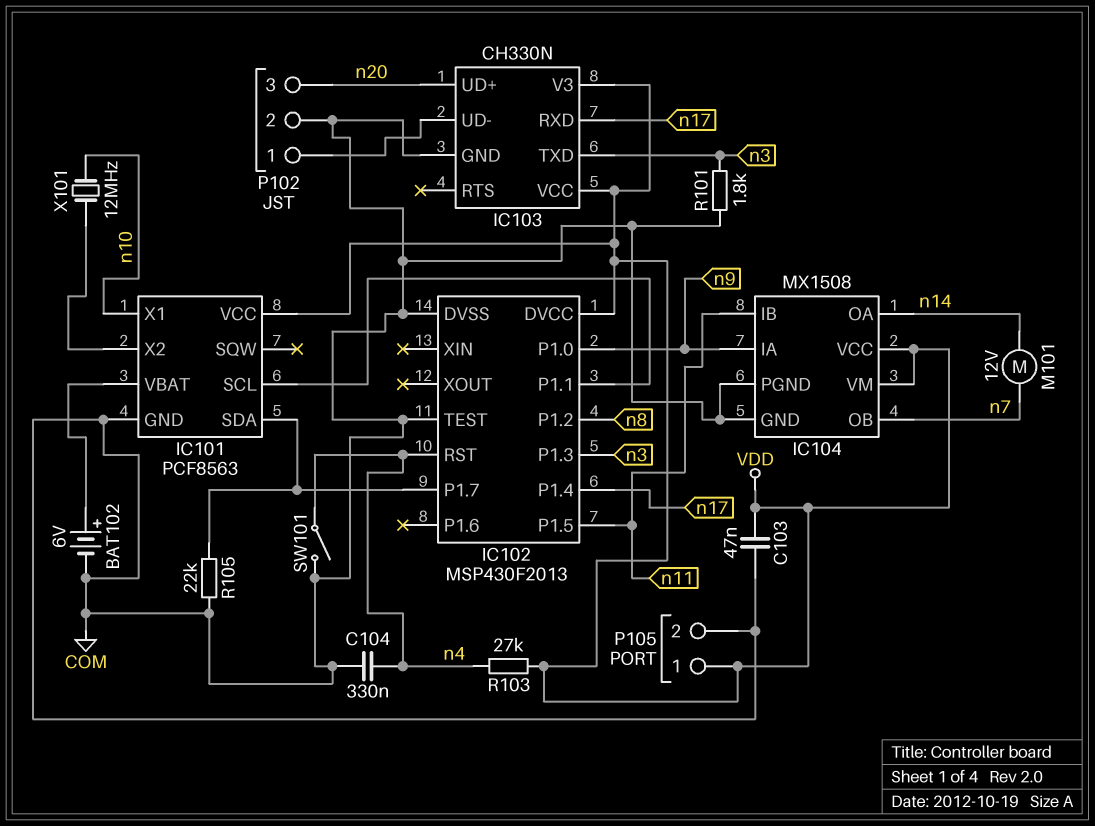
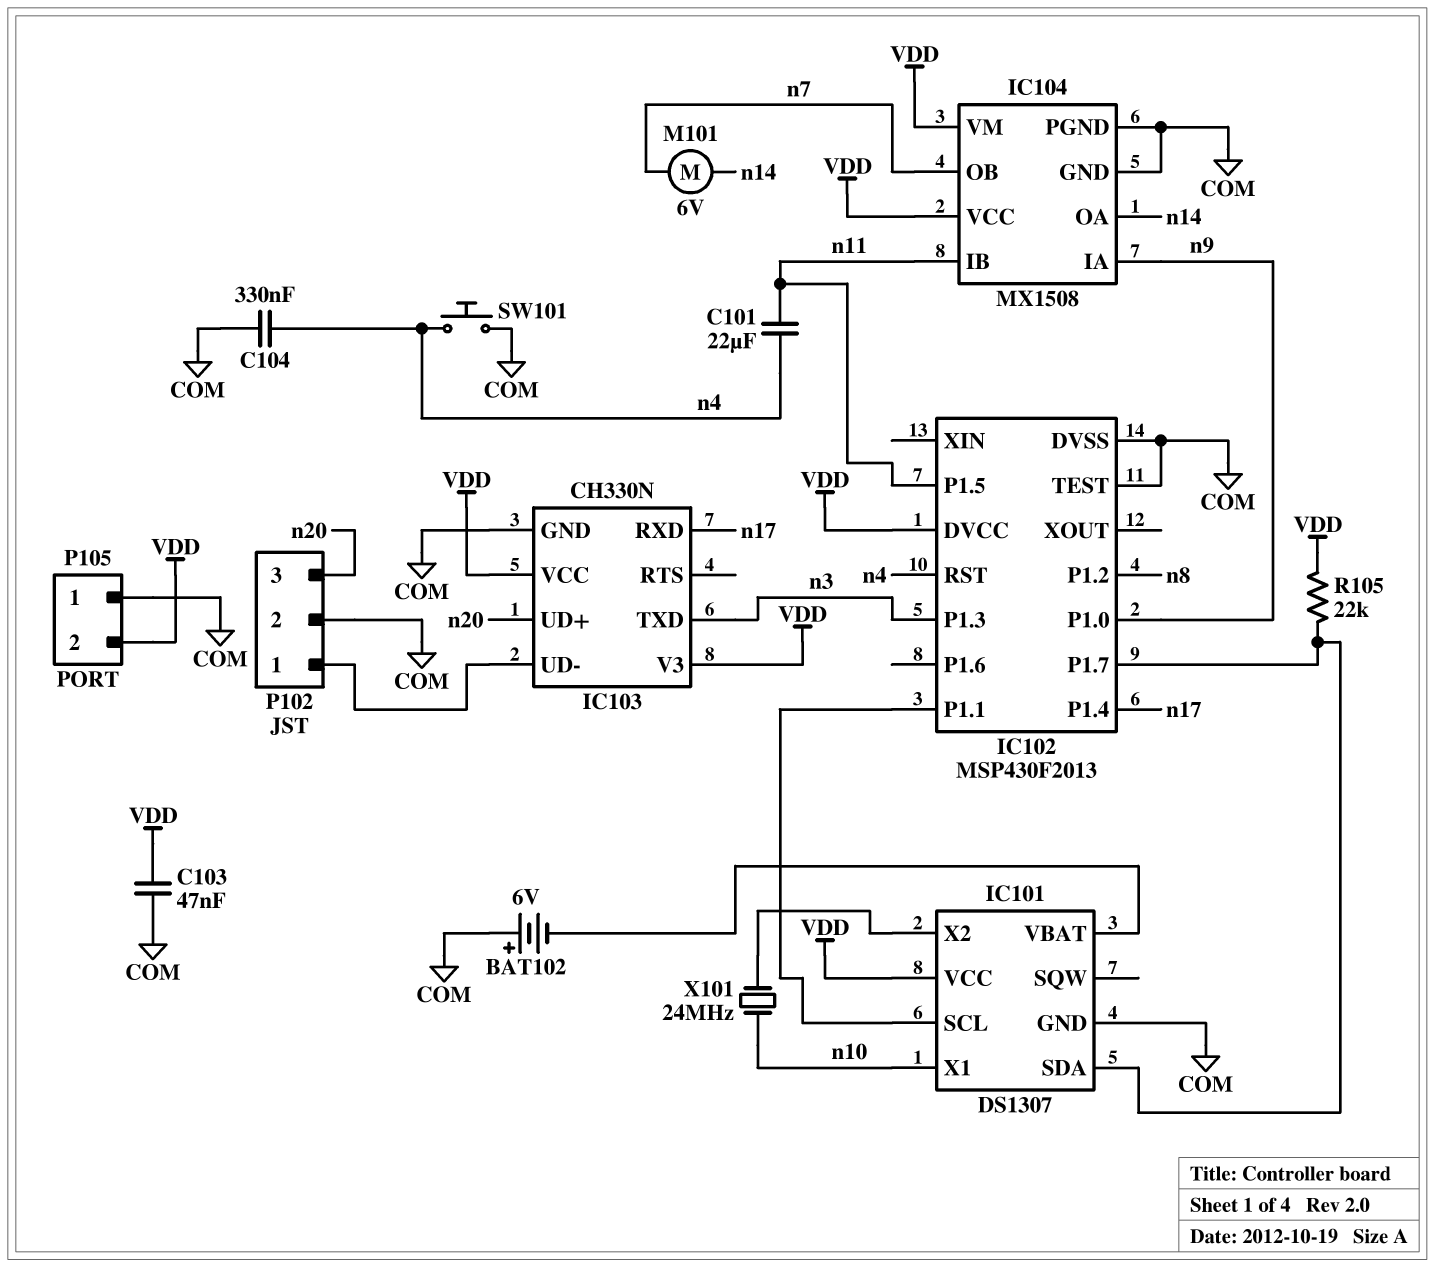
BAT102: 6V (plus IC101/VBAT, minus COM) -> 6V (plus COM, minus IC101/VBAT)
C101: none -> 22uF (n4, n11)
IC101: PCF8563 -> DS1307
M101: motor 12V (n7, n14) -> motor 6V (n7, n14)
P105 pin 1: VDD -> COM
P105 pin 2: COM -> VDD
R101: 1.8k (COM, n3) -> none
R103: 27k (VDD, n4) -> none
R105: 22k (COM, IC101/SDA) -> 22k (IC101/SDA, VDD)
SW101: switch (COM, n4) -> button (COM, n4)
X101: 12MHz (IC101/X2, n10) -> 24MHz (IC101/X2, n10)

